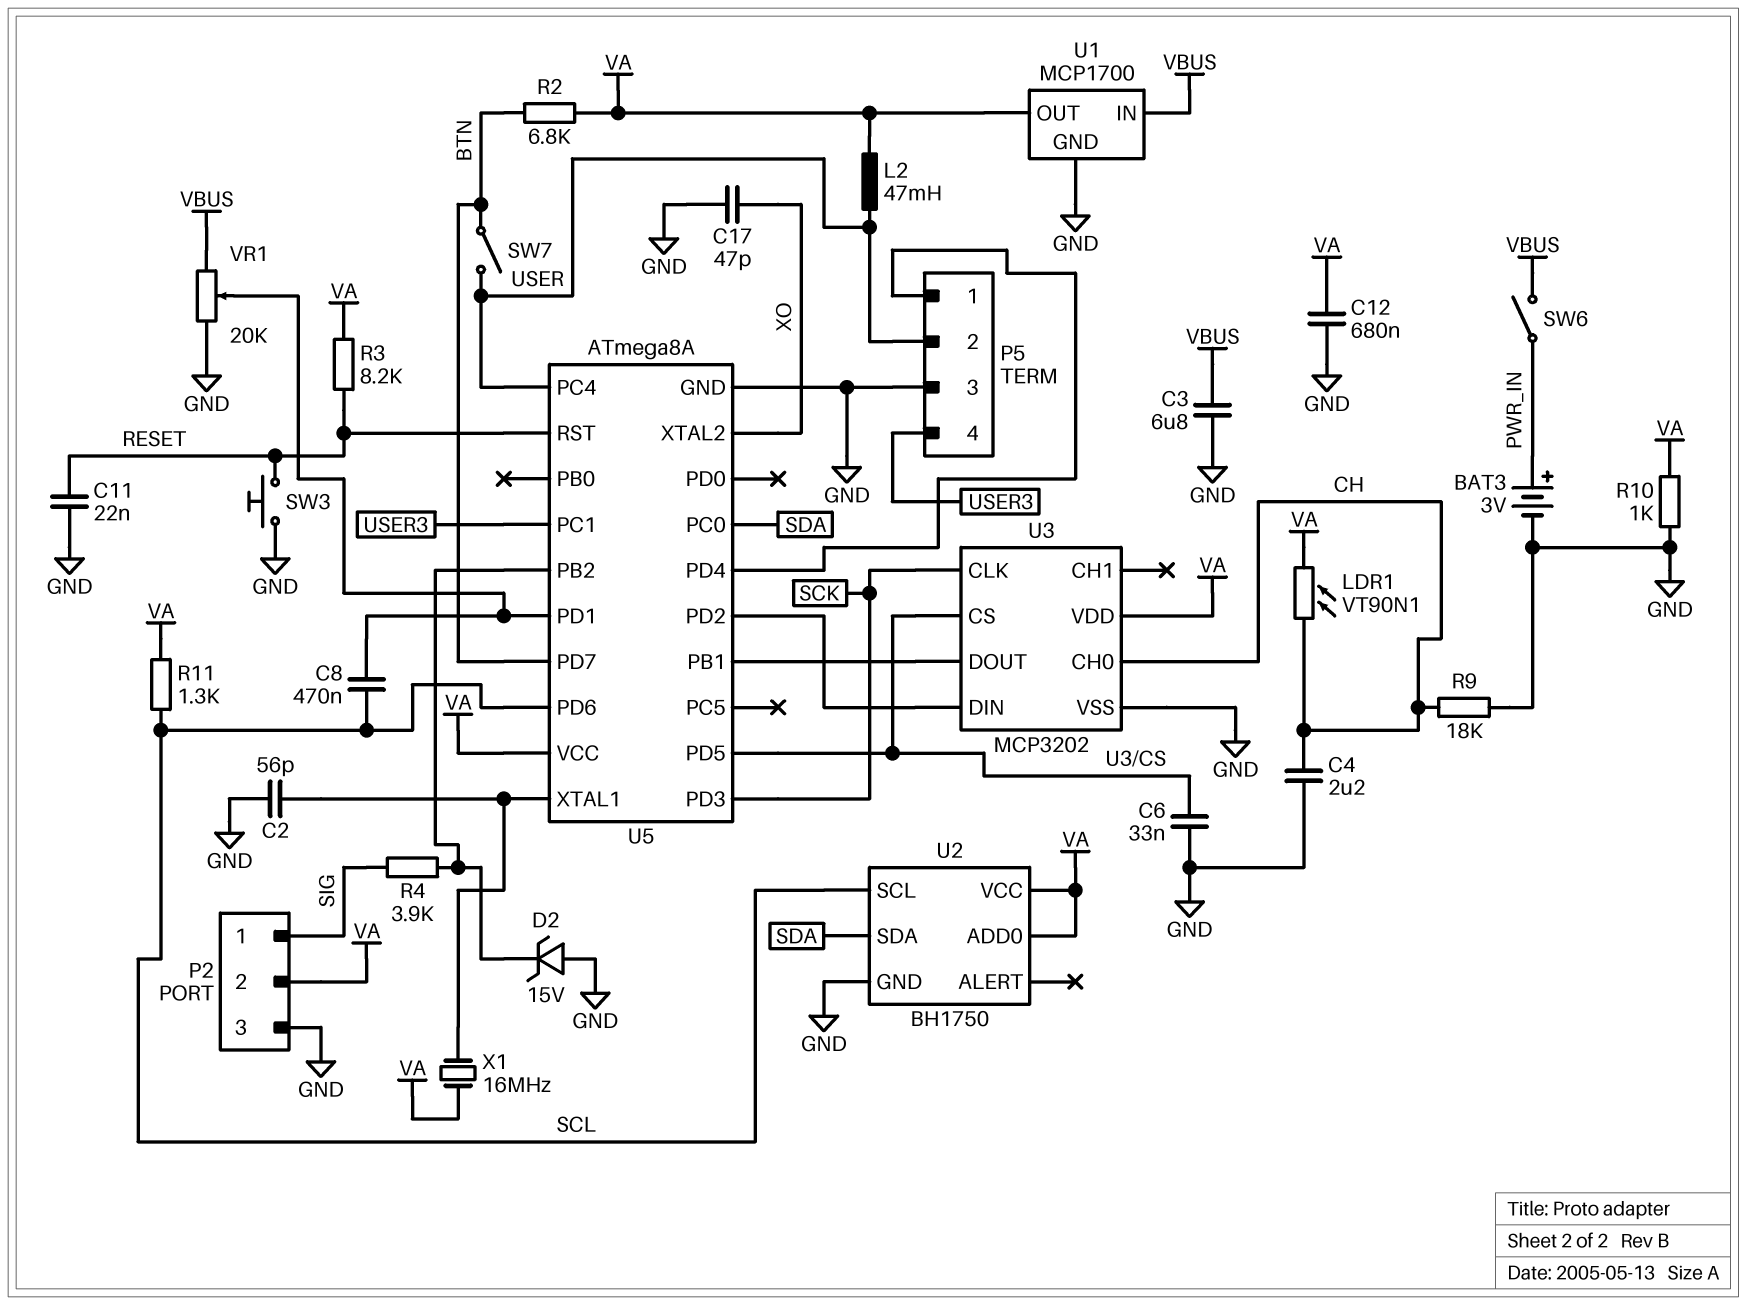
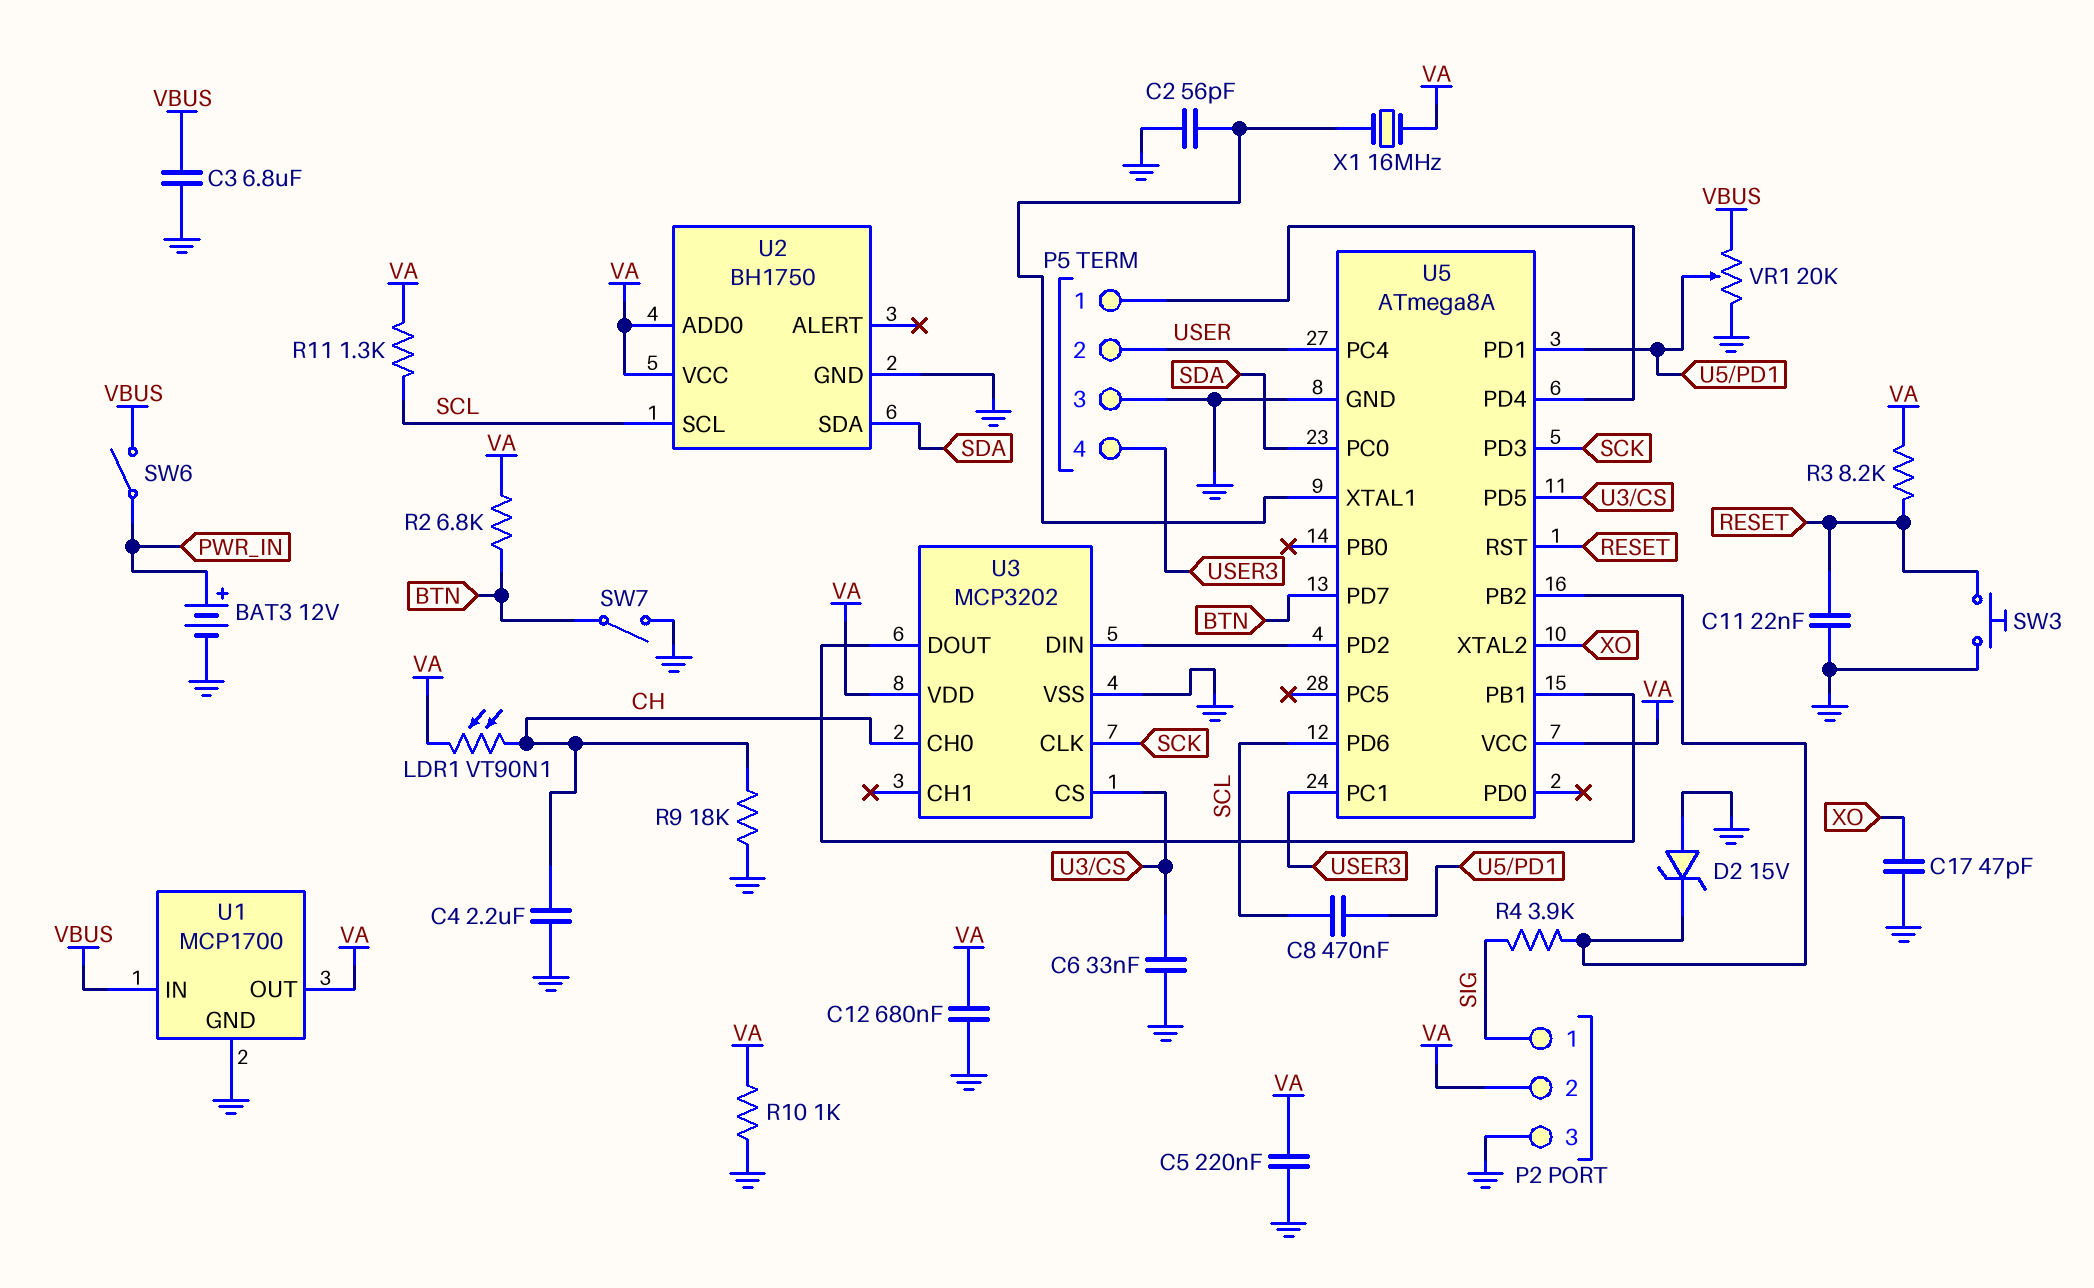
BAT3: 3V (plus PWR_IN, minus GND) -> 12V (plus PWR_IN, minus GND)
C5: none -> 220nF (GND, VA)
L2: 47mH (USER, VA) -> none
SW7: switch (BTN, USER) -> switch (BTN, GND)

